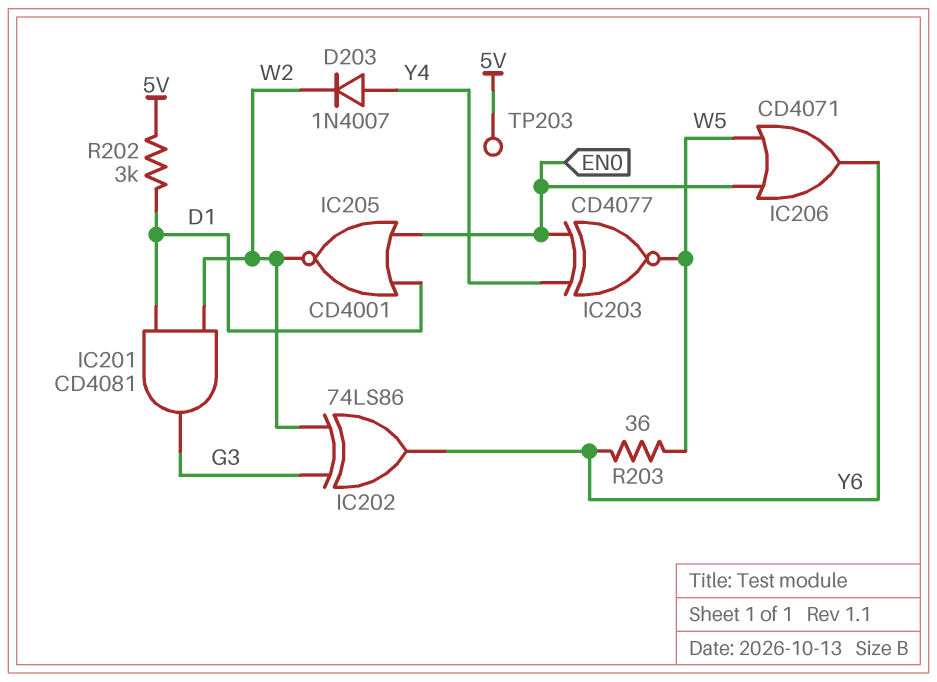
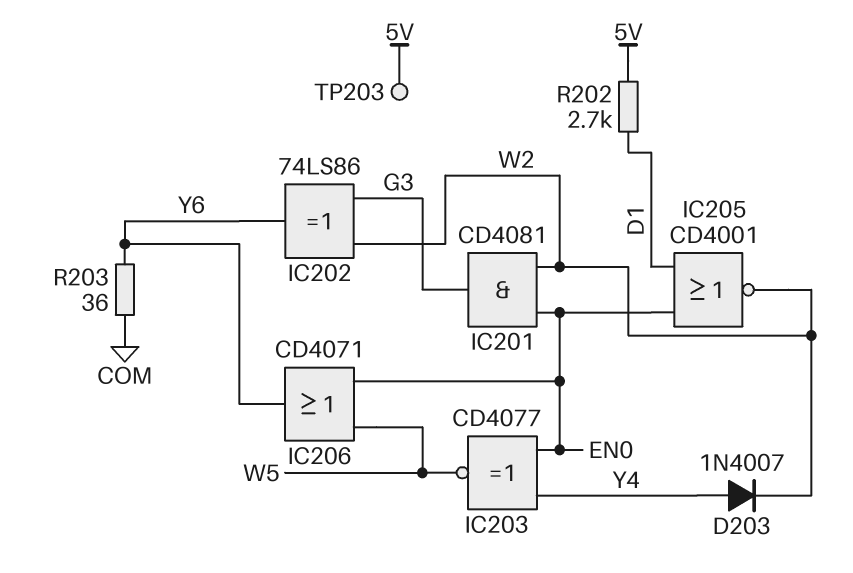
IC201: AND CD4081 (in D1, in W2, out G3) -> AND CD4081 (in EN0, in W2, out G3)
R202: 3k (5V, D1) -> 2.7k (5V, D1)
R203: 36 (W5, Y6) -> 36 (COM, Y6)

